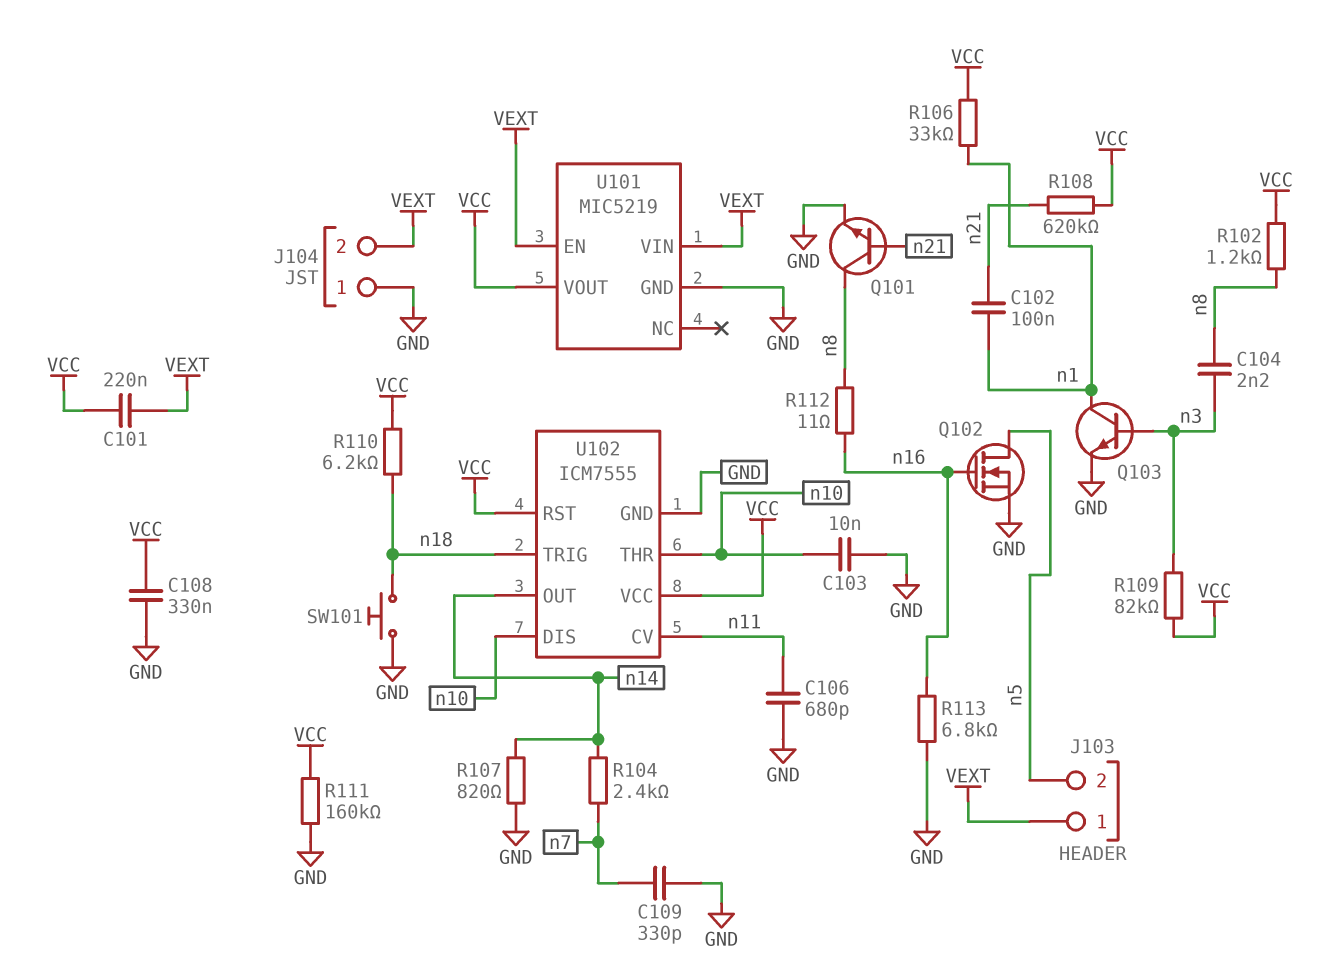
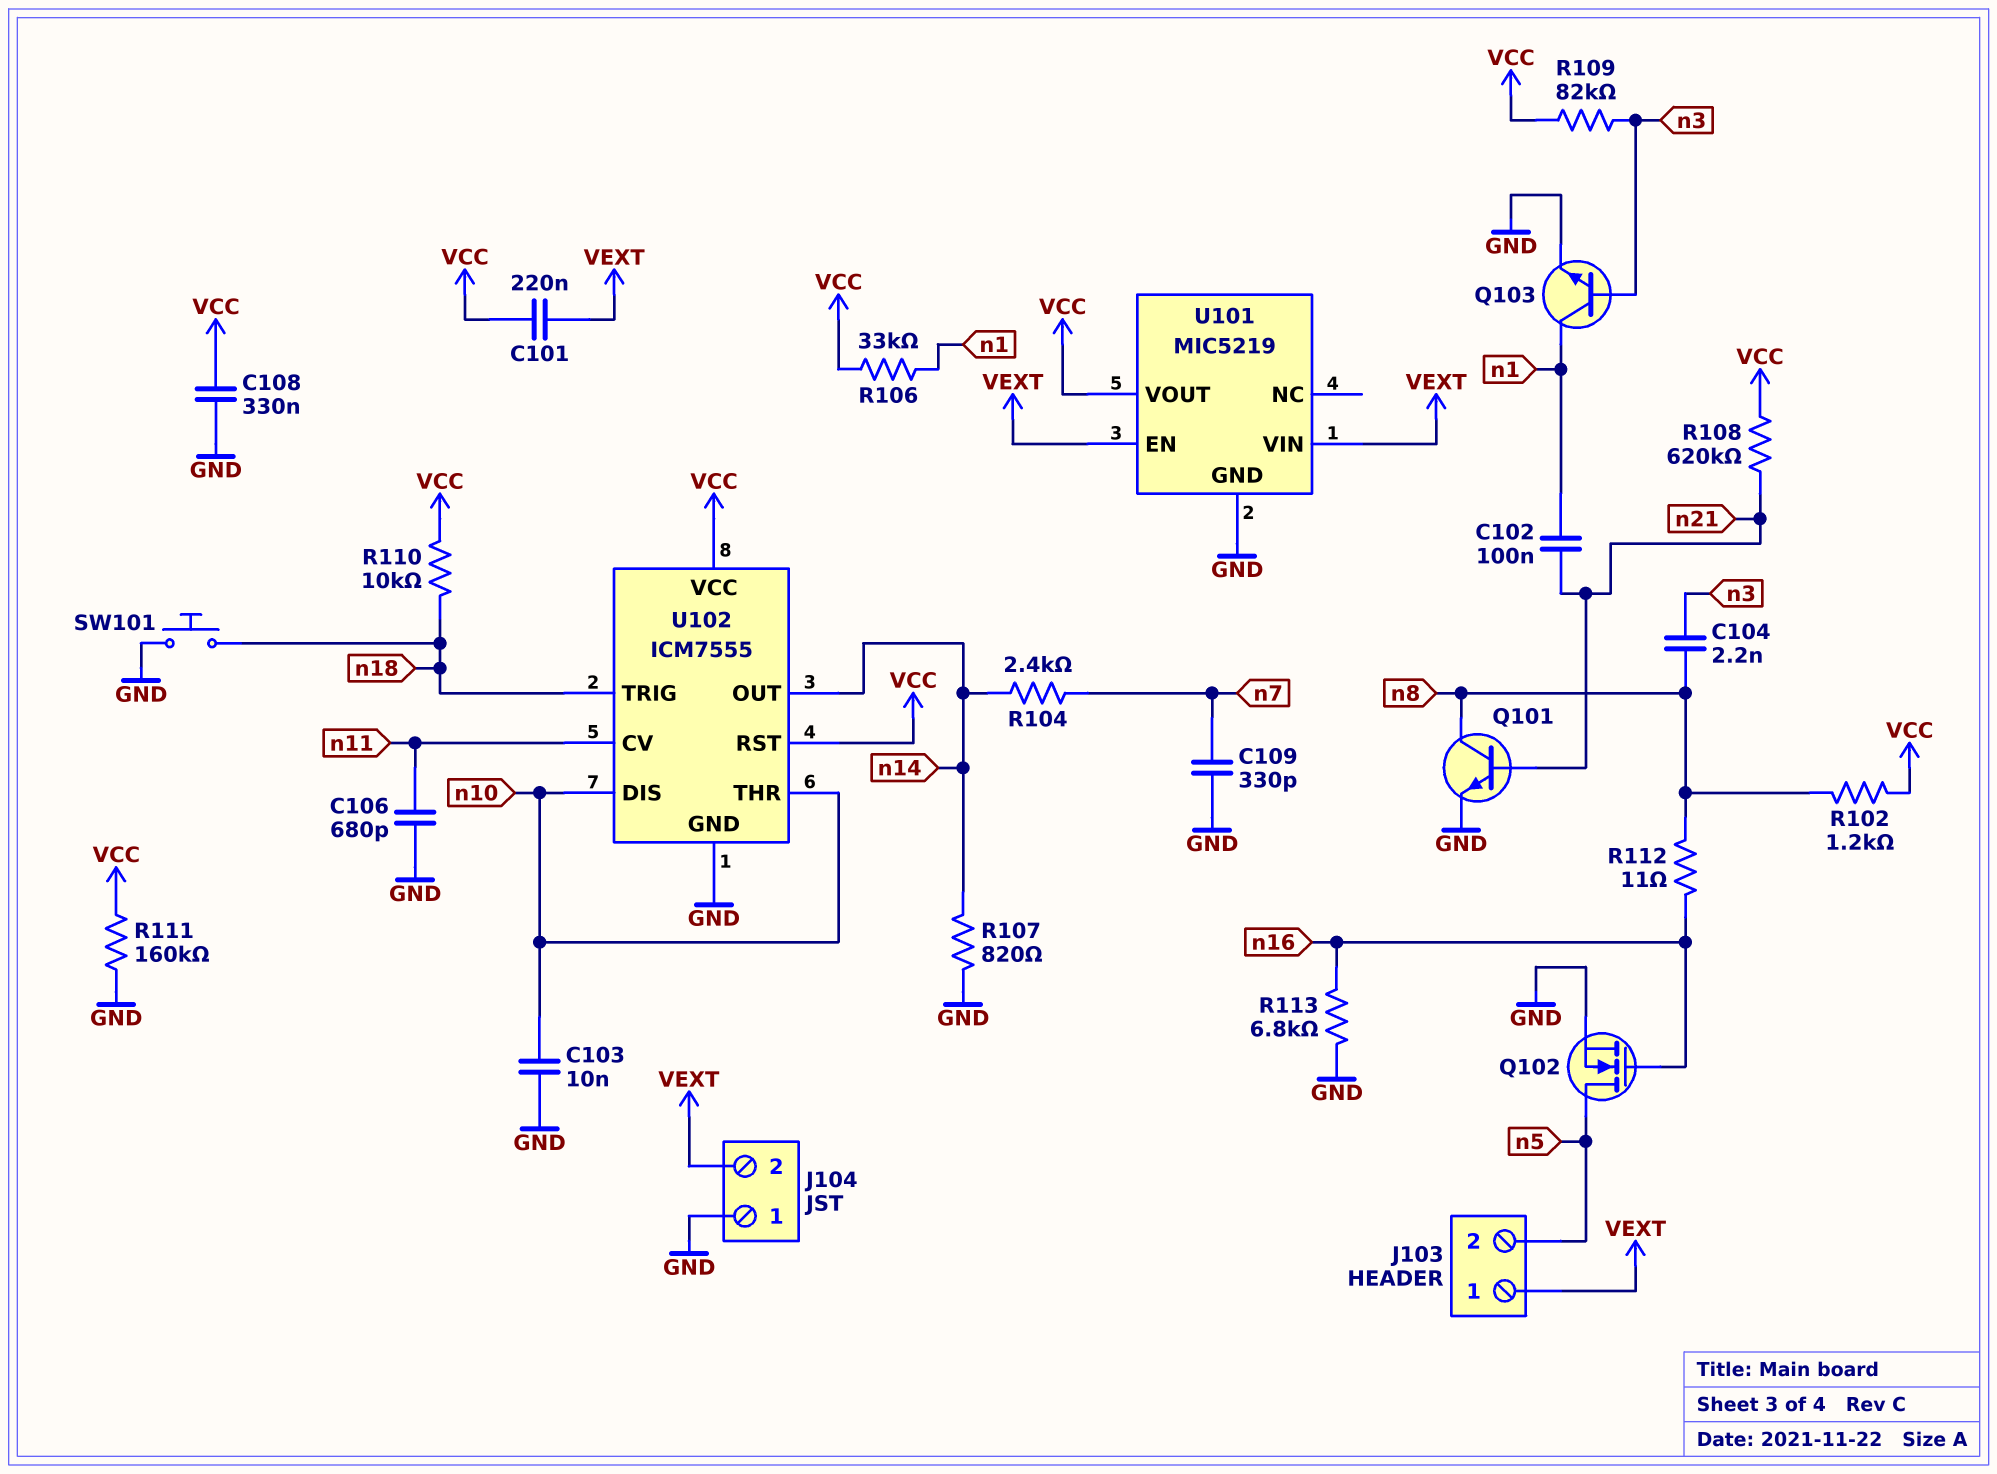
R110: 6.2k (VCC, n18) -> 10k (VCC, n18)

